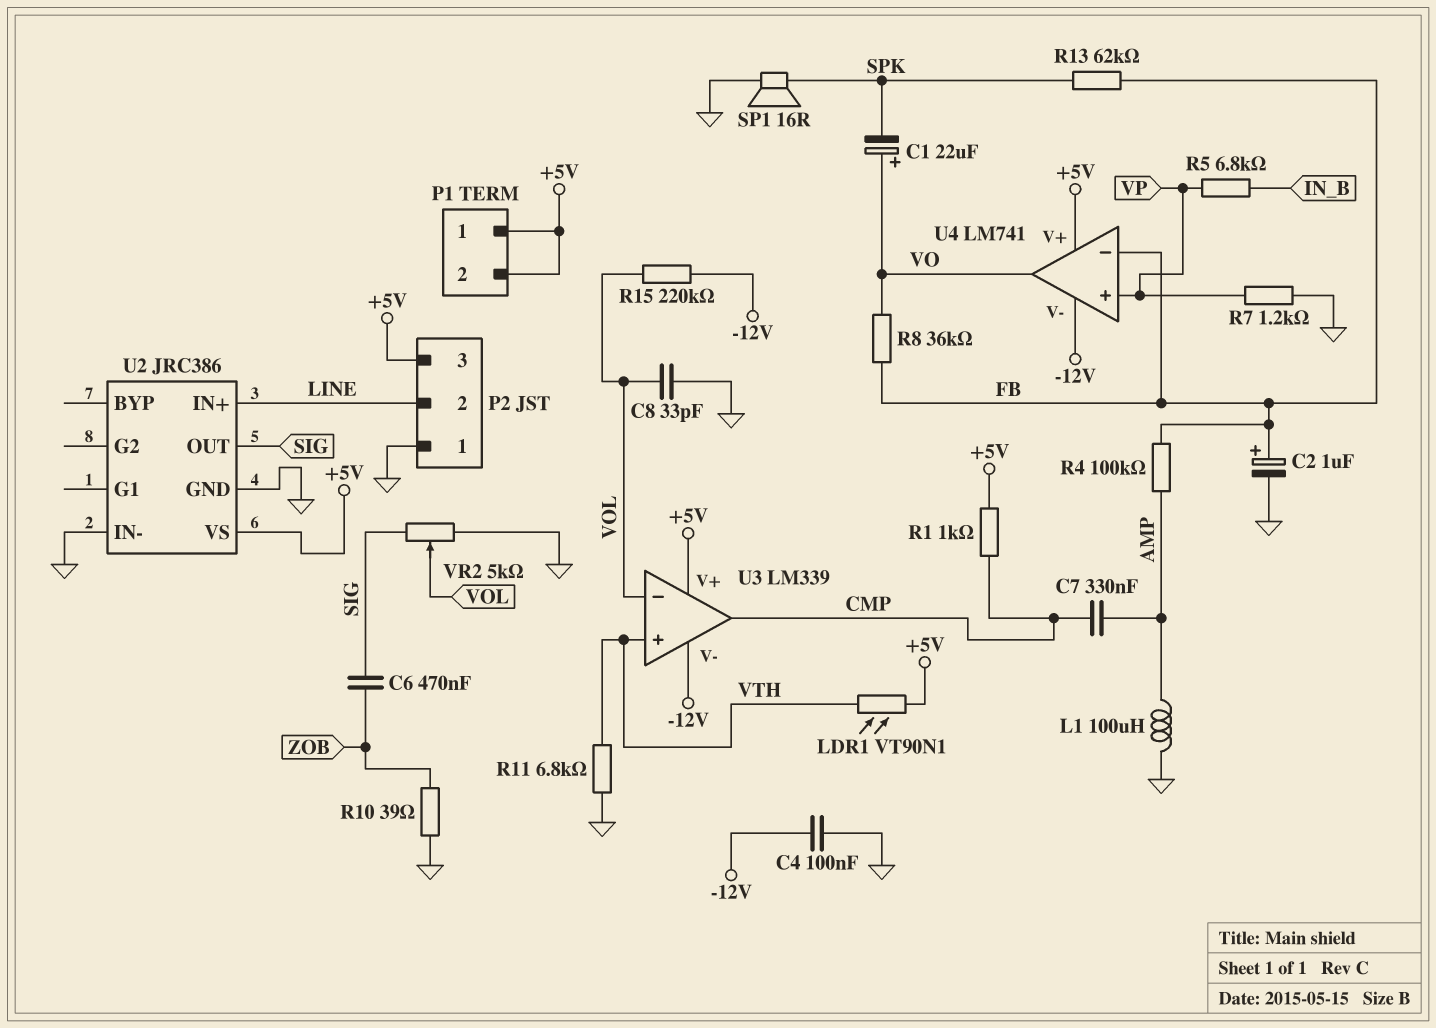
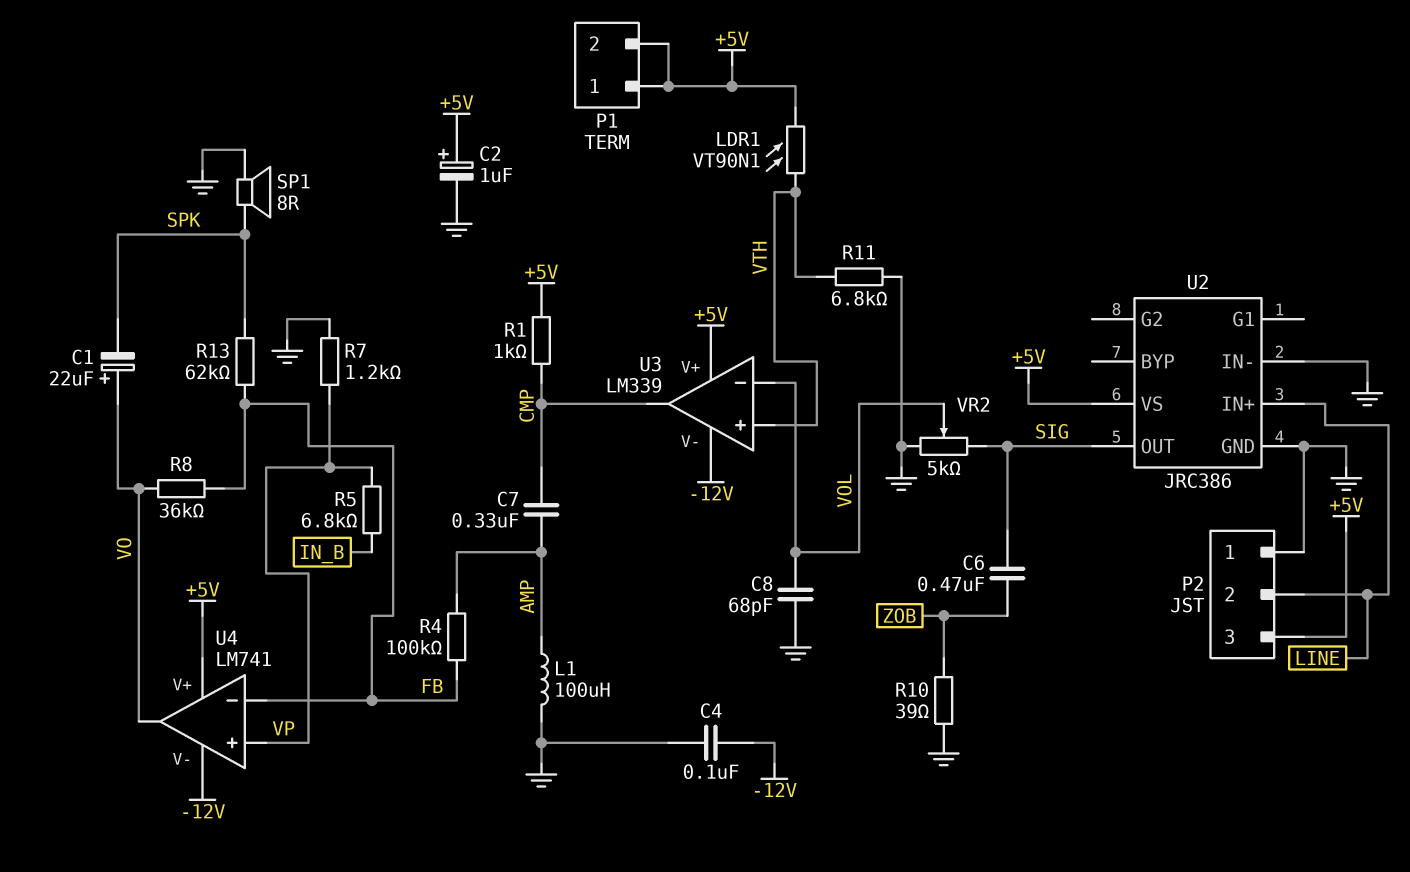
C2: 1uF (plus FB, minus GND) -> 1uF (plus +5V, minus GND)
C8: 33pF (GND, VOL) -> 68pF (GND, VOL)
R15: 220k (-12V, VOL) -> none
SP1: speaker 16R (GND, SPK) -> speaker 8R (GND, SPK)

